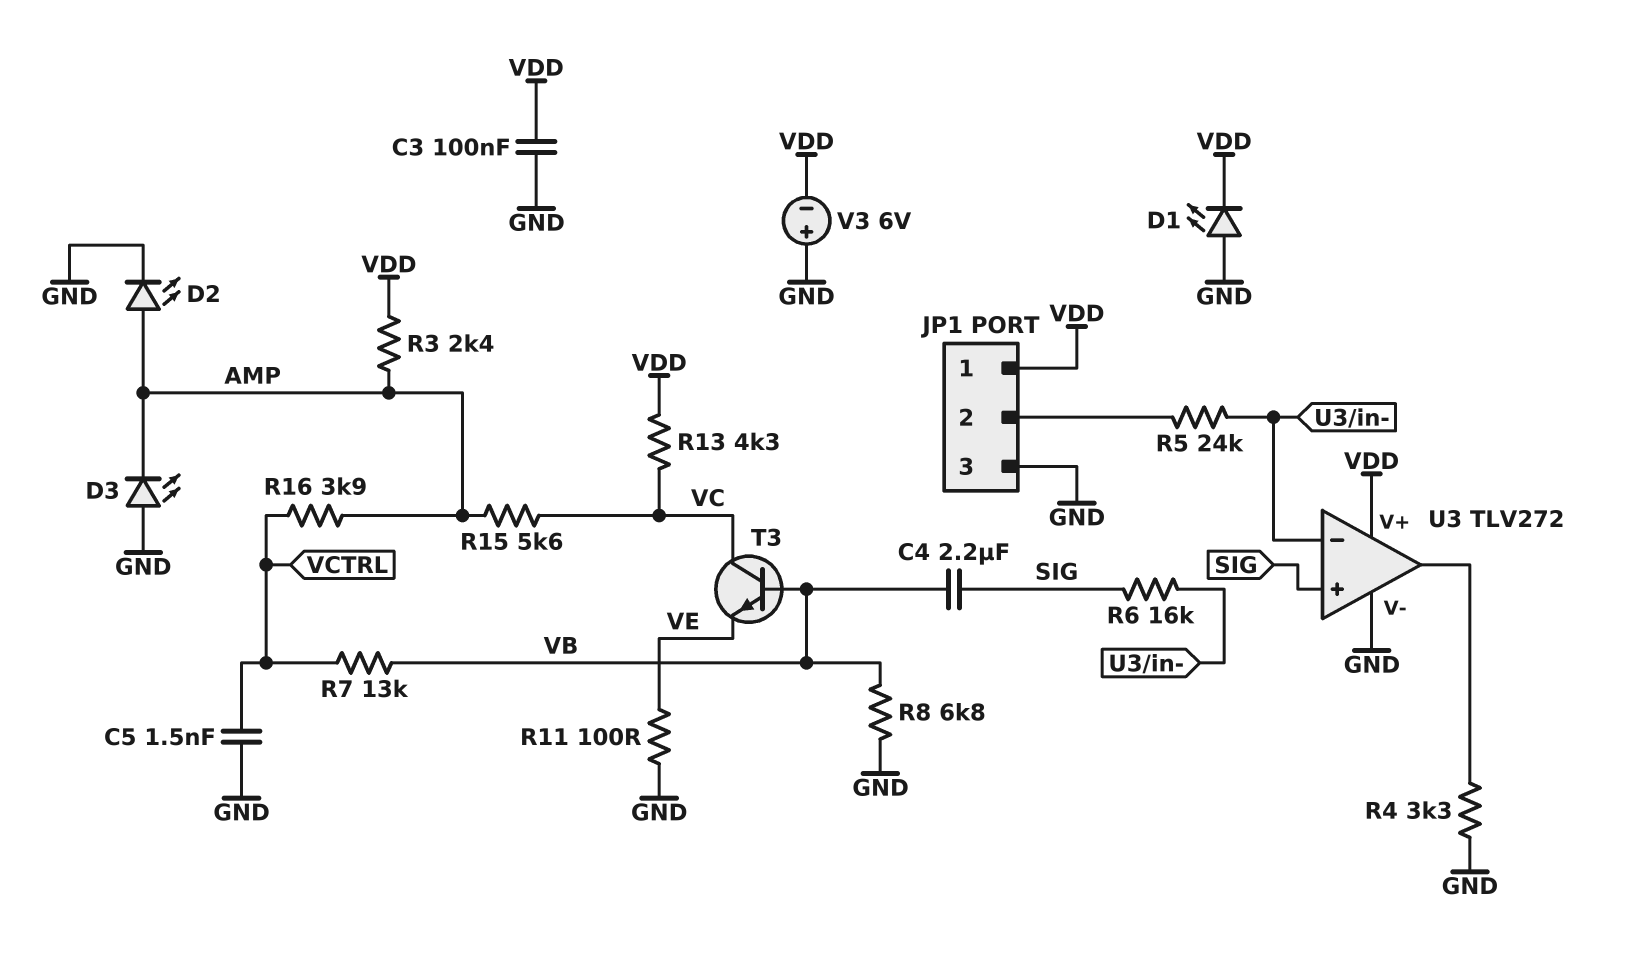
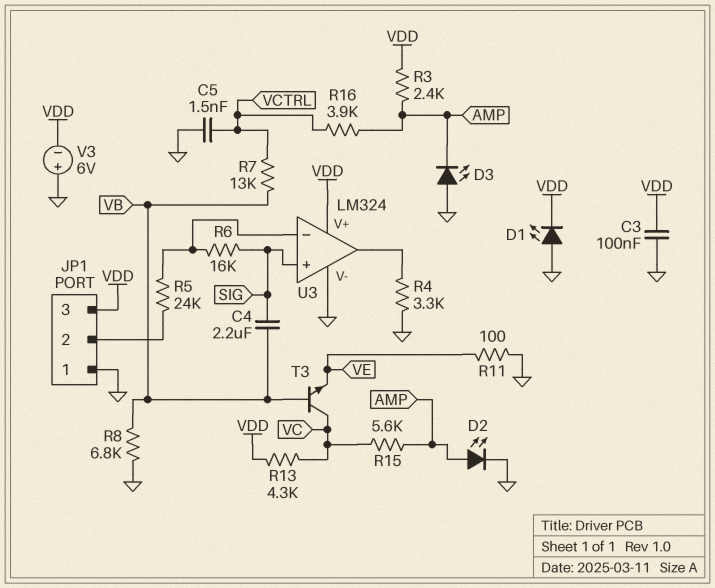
JP1 pin 1: VDD -> GND
JP1 pin 3: GND -> VDD
U3: TLV272 -> LM324

